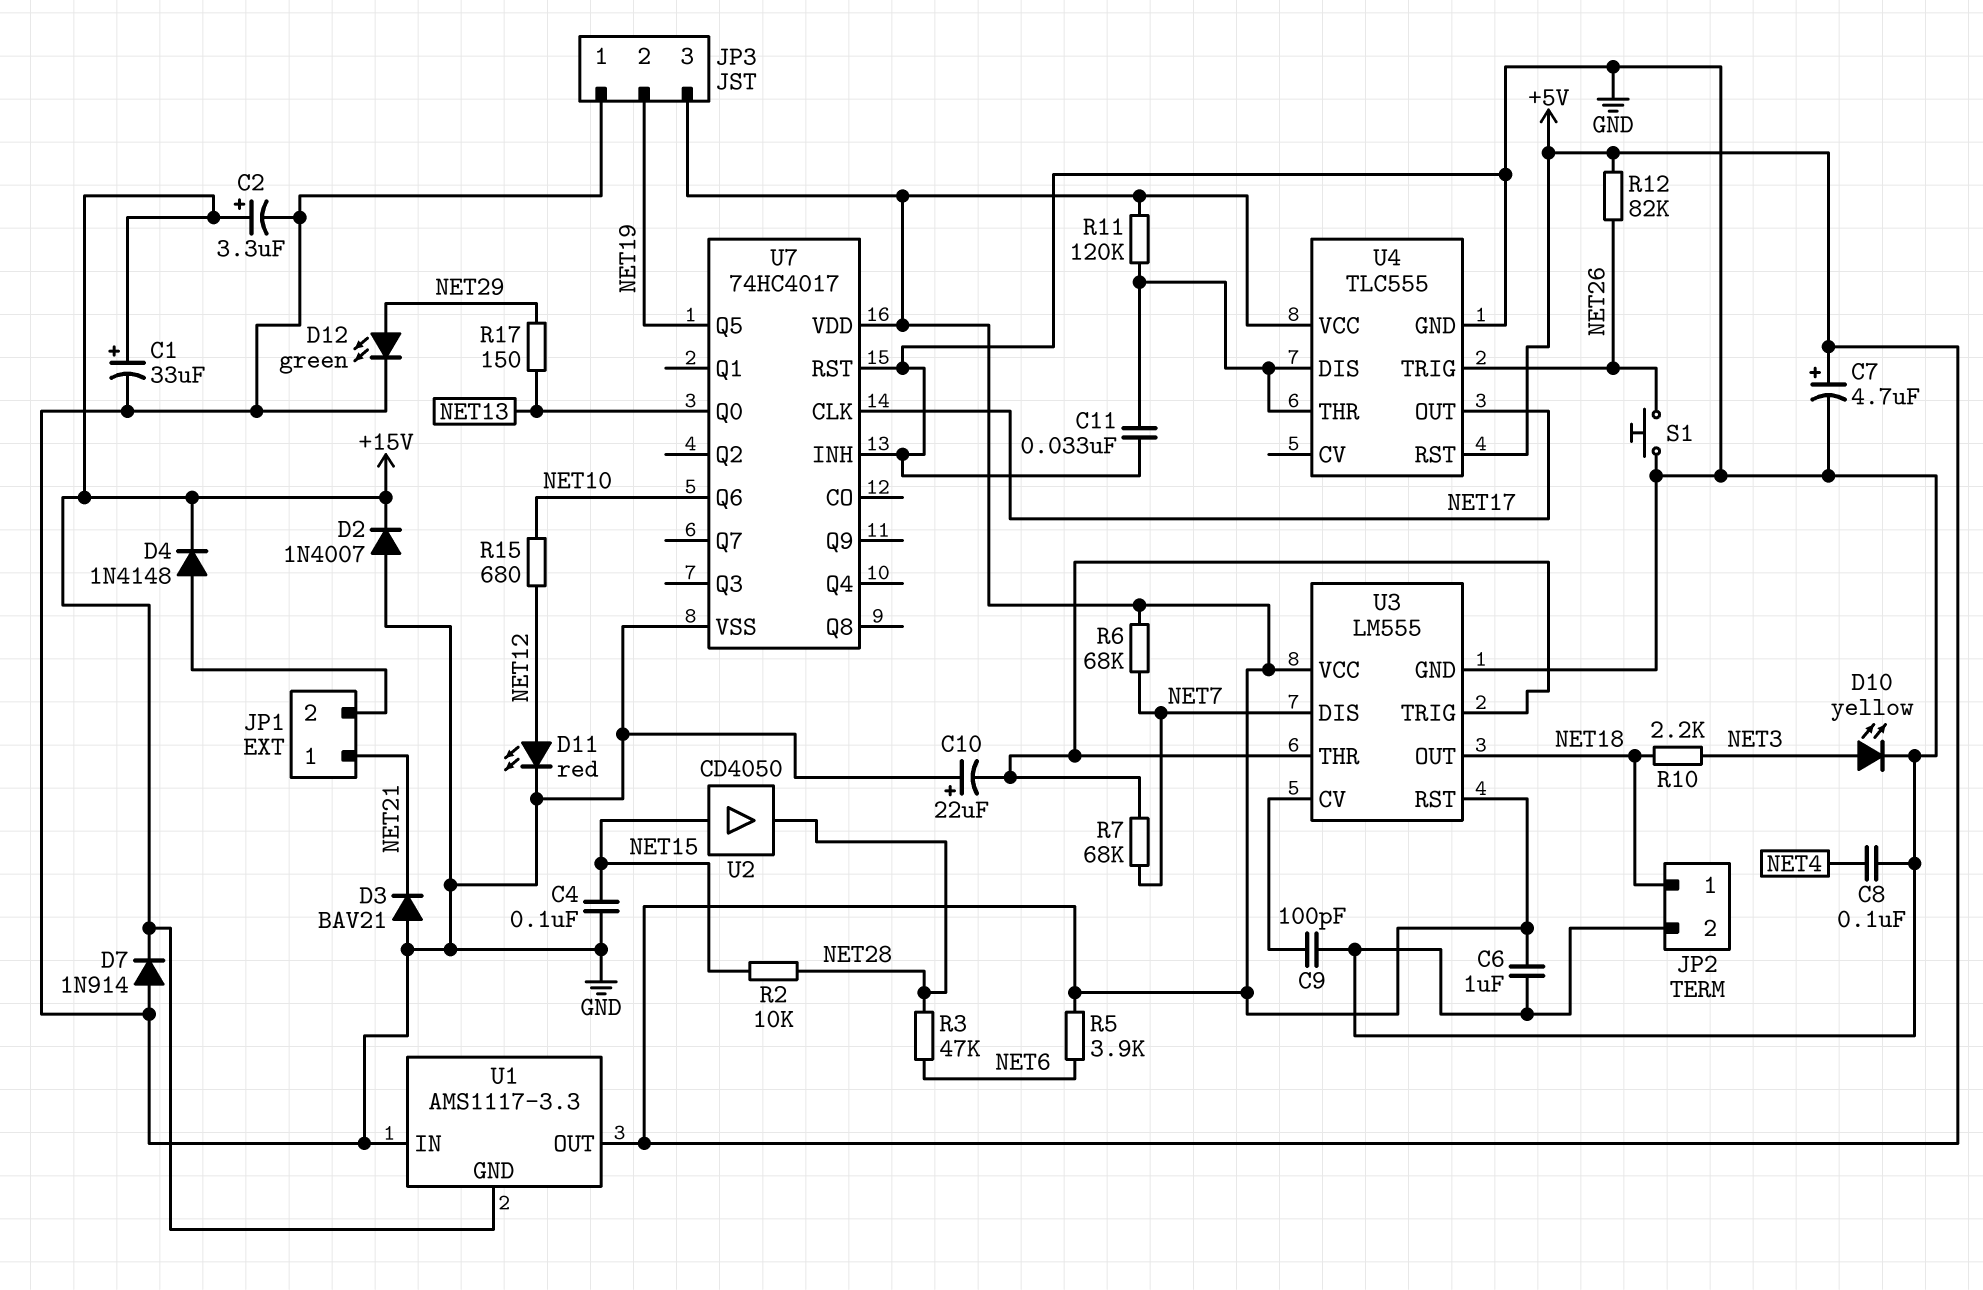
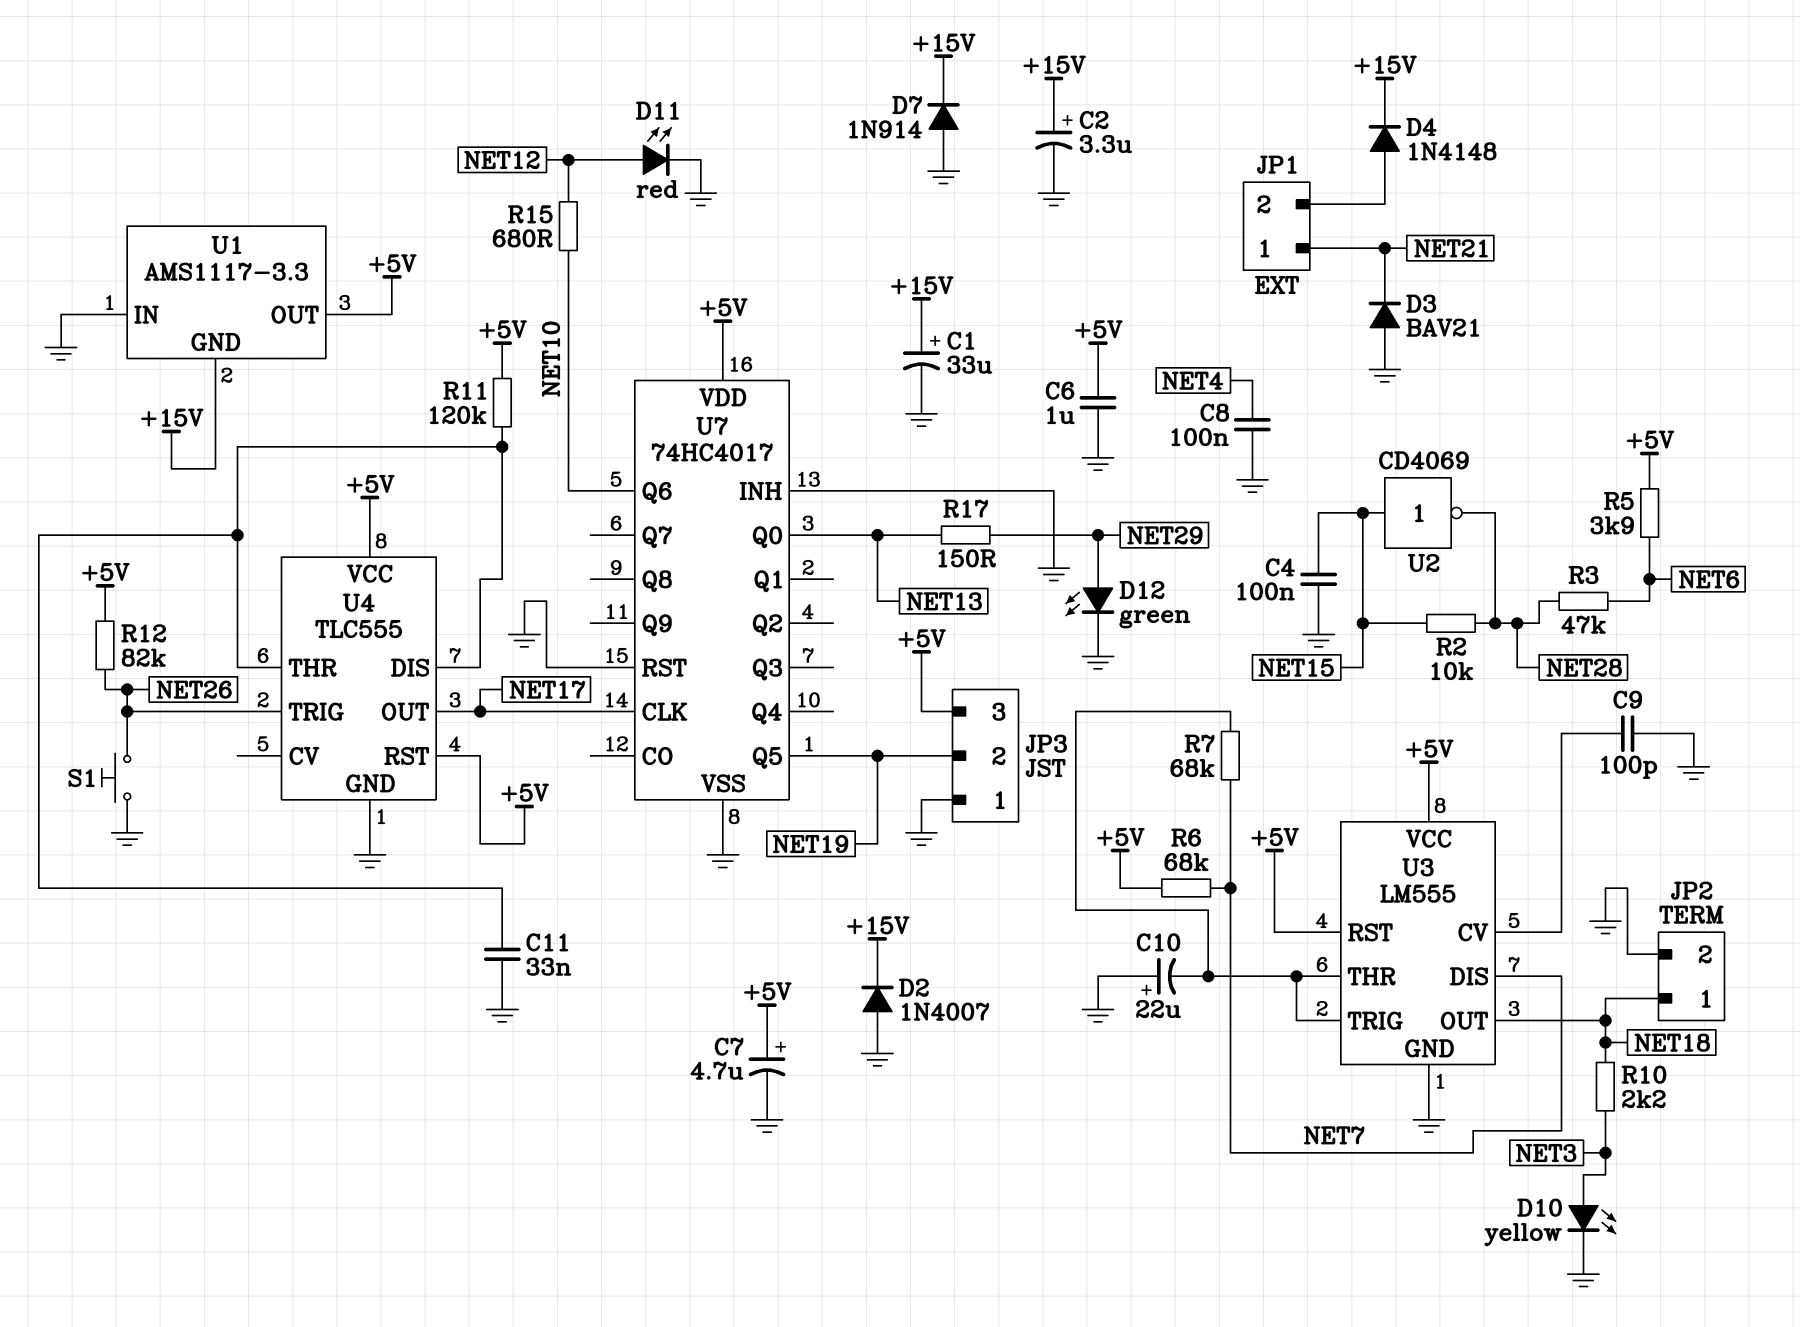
U2: buffer CD4050 (in NET15, out NET28) -> NOT CD4069 (in NET15, out NET28)

